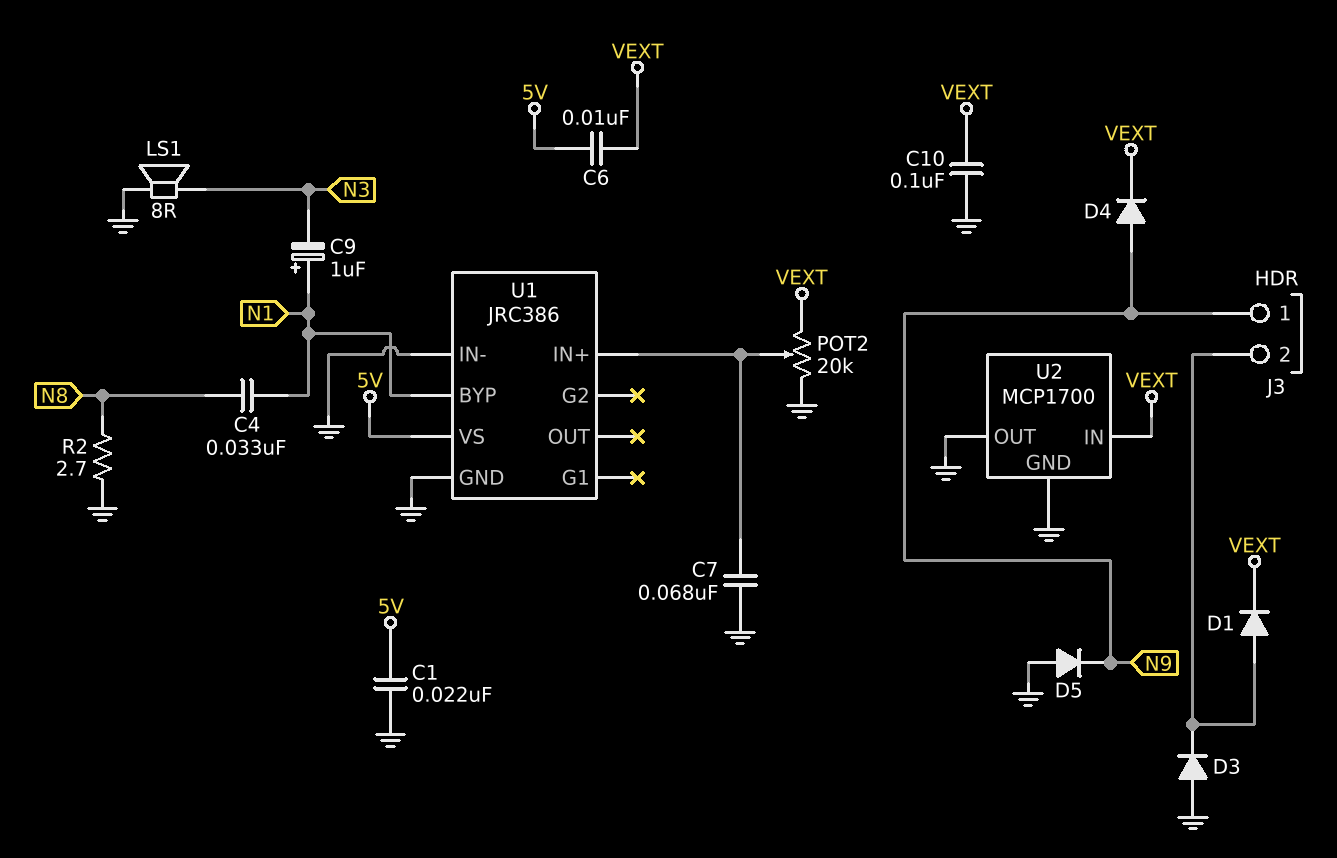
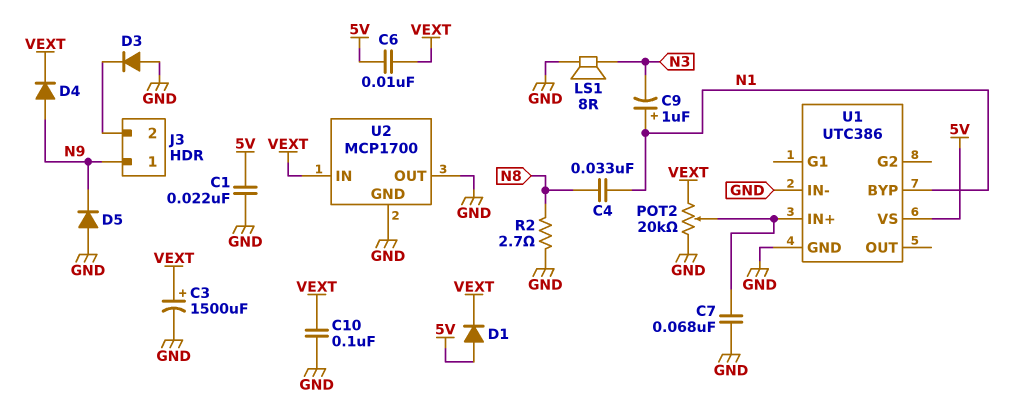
C3: none -> 1500uF (plus VEXT, minus GND)
D1: diode (A J3/2, K VEXT) -> diode (A 5V, K VEXT)
U1: JRC386 -> UTC386

